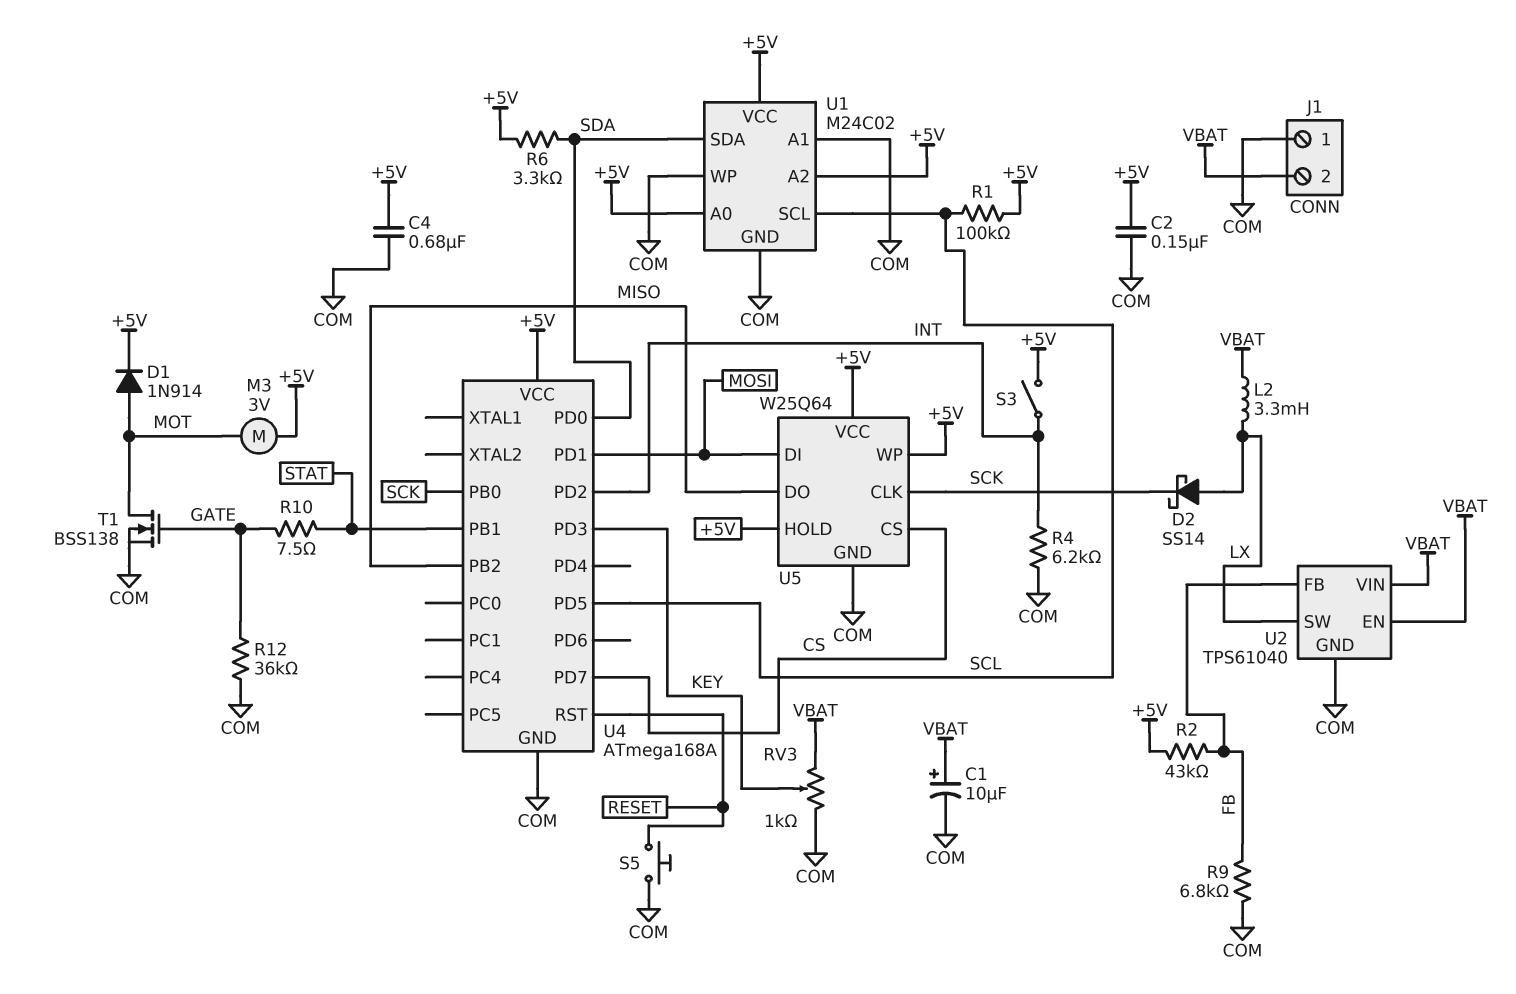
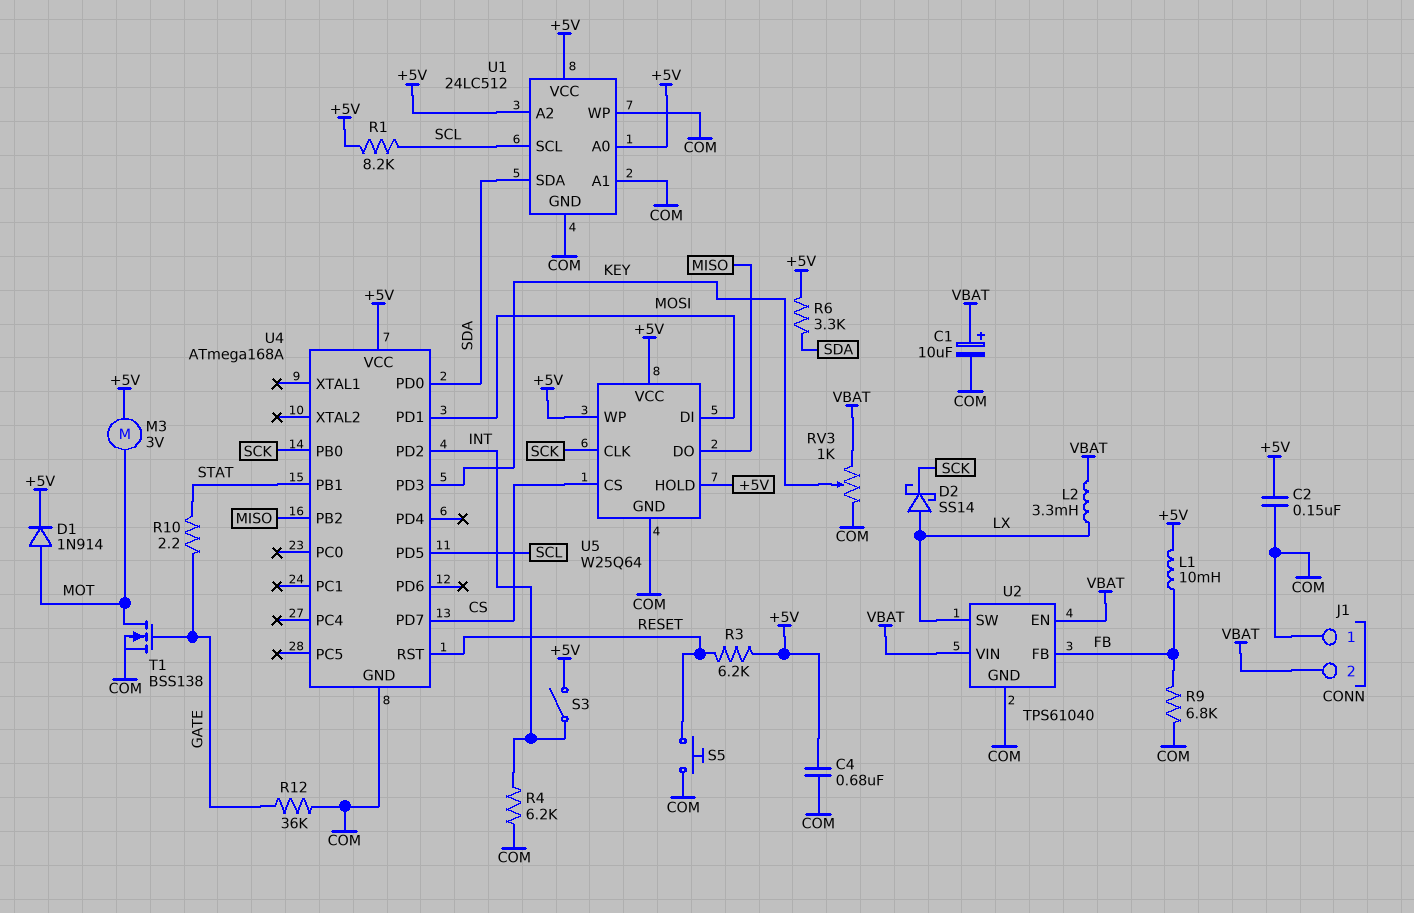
L1: none -> 10mH (+5V, FB)
R1: 100k (+5V, SCL) -> 8.2k (+5V, SCL)
R2: 43k (+5V, FB) -> none
R3: none -> 6.2k (+5V, RESET)
R10: 7.5 (GATE, STAT) -> 2.2 (GATE, STAT)
U1: M24C02 -> 24LC512

